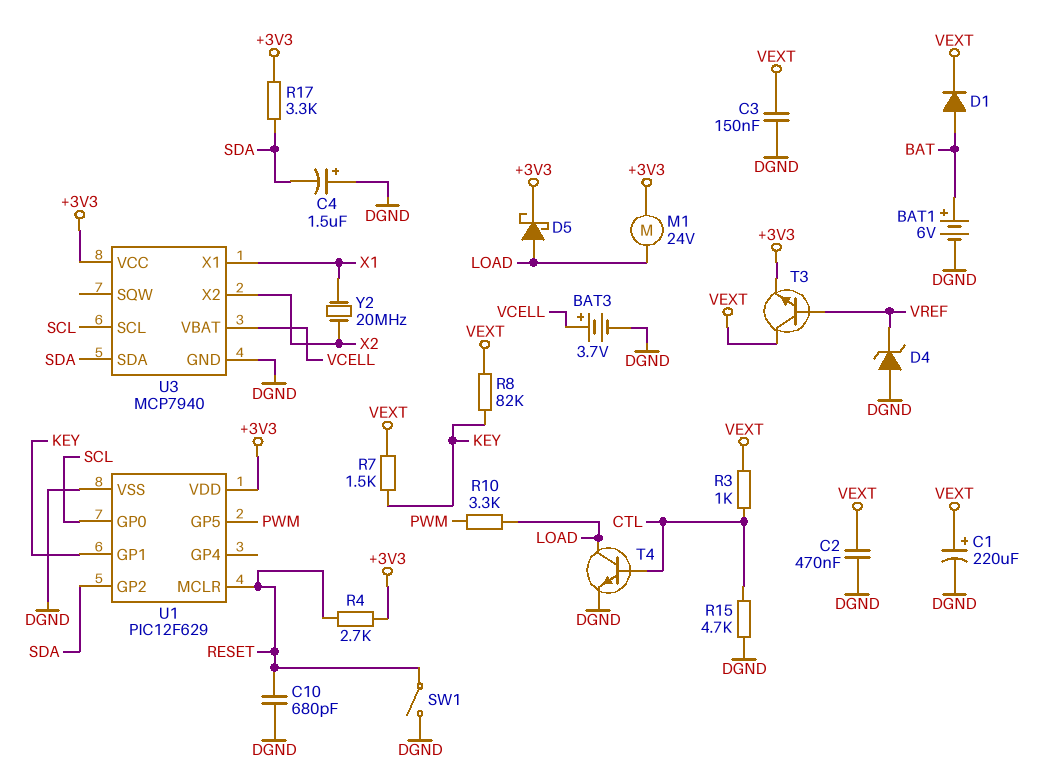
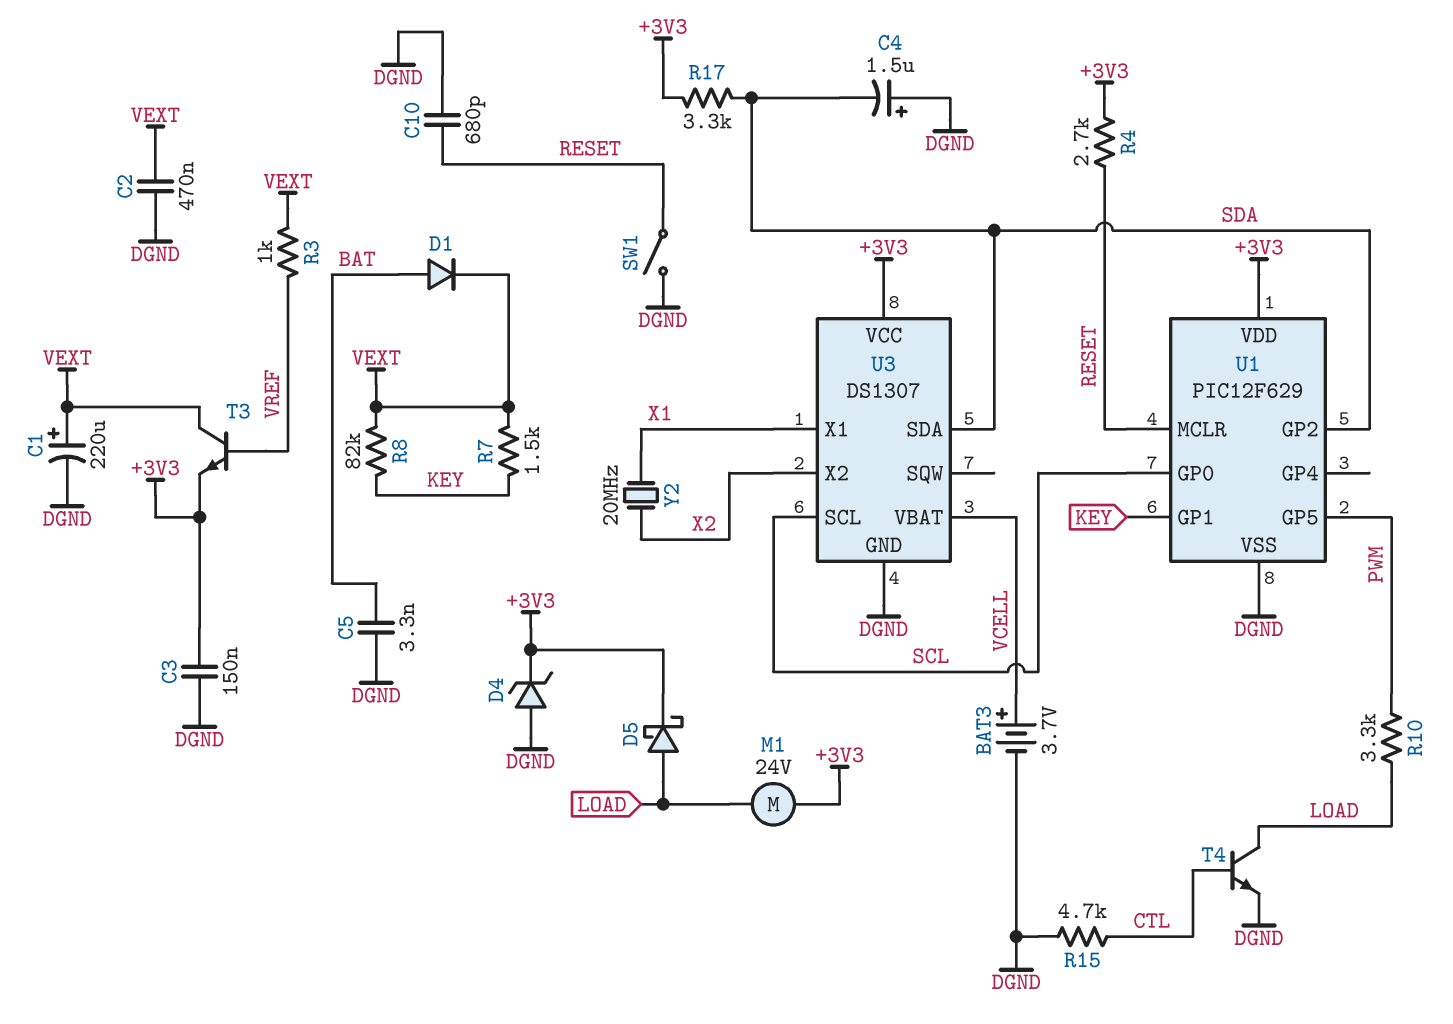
BAT1: 6V (plus BAT, minus DGND) -> none
C3: 150nF (DGND, VEXT) -> 150nF (+3V3, DGND)
C5: none -> 3.3nF (BAT, DGND)
D4: zener (A DGND, K VREF) -> zener (A DGND, K +3V3)
R3: 1k (CTL, VEXT) -> 1k (VEXT, VREF)
U3: MCP7940 -> DS1307

